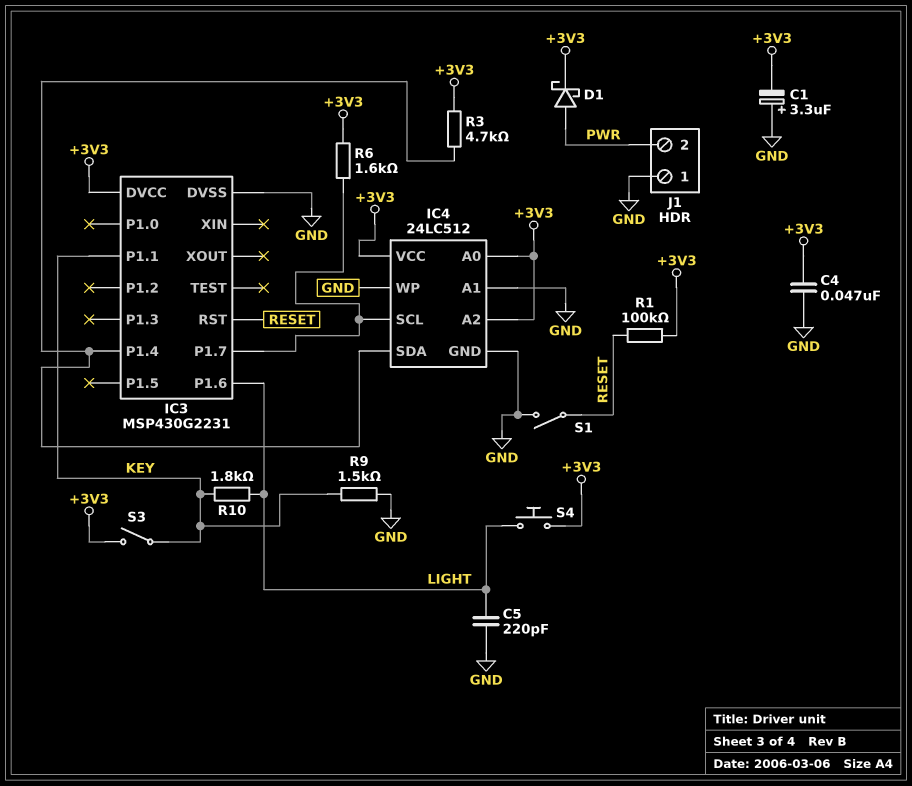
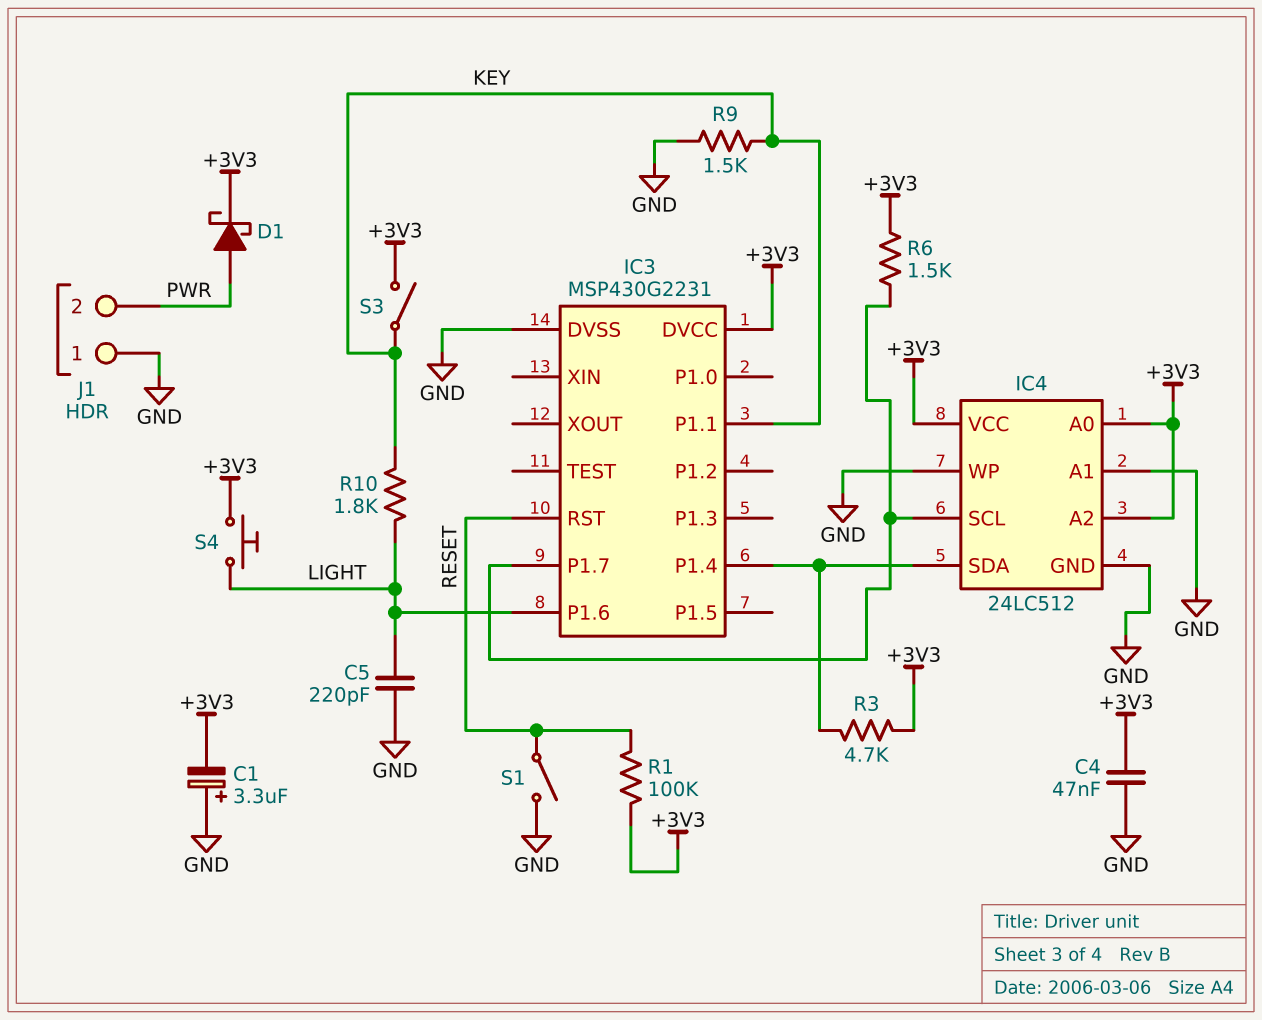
R6: 1.6k (+3V3, IC3/P1.7) -> 1.5k (+3V3, IC3/P1.7)

